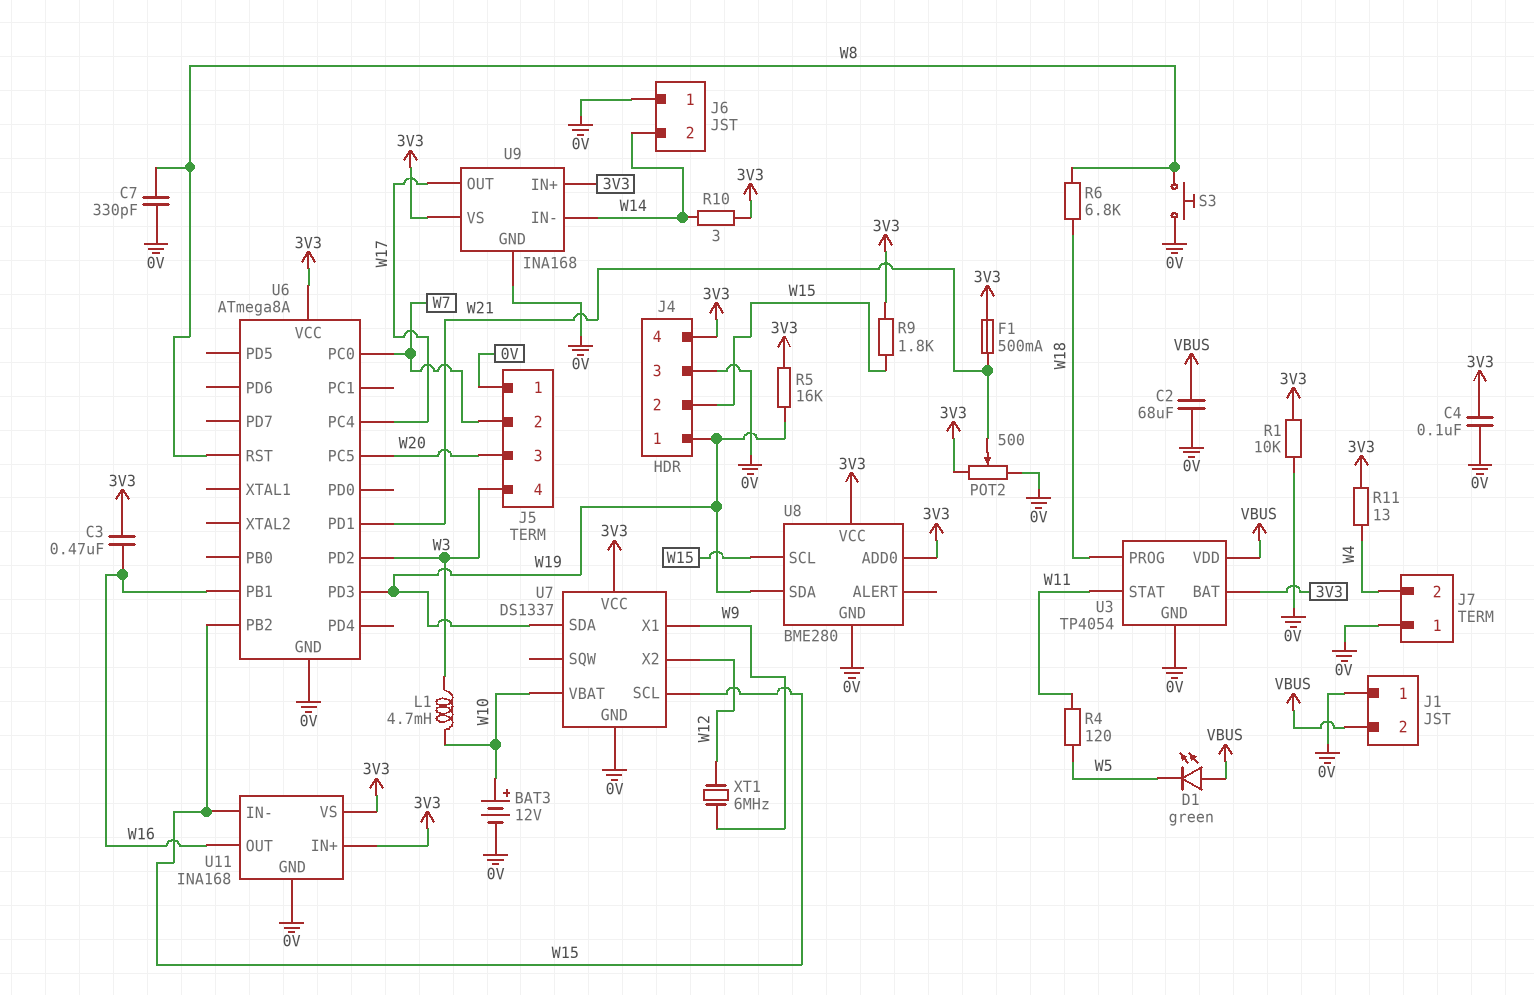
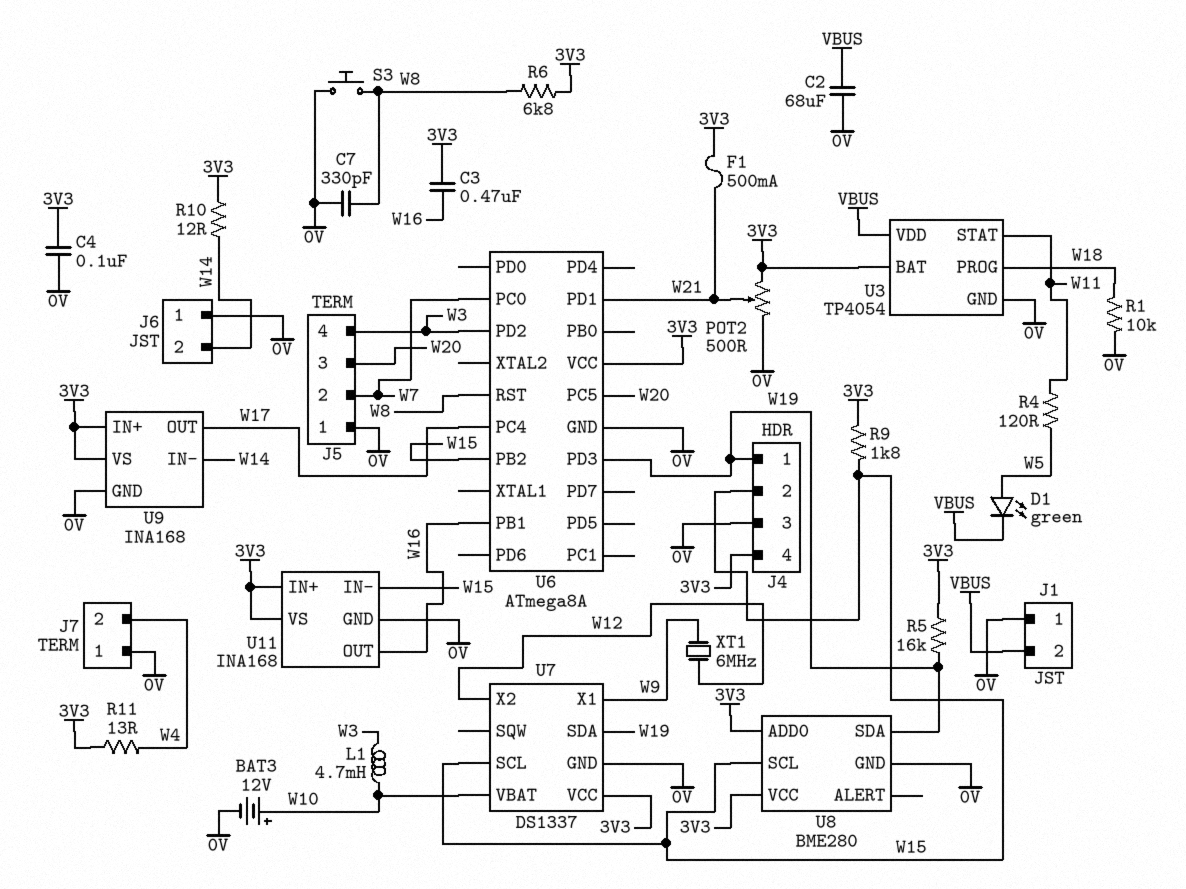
D1: LED green (A VBUS, K W5) -> LED green (A W5, K VBUS)
R1: 10k (0V, 3V3) -> 10k (0V, W18)
R6: 6.8k (W8, W18) -> 6.8k (3V3, W8)
R10: 3 (3V3, W14) -> 12 (3V3, W14)

